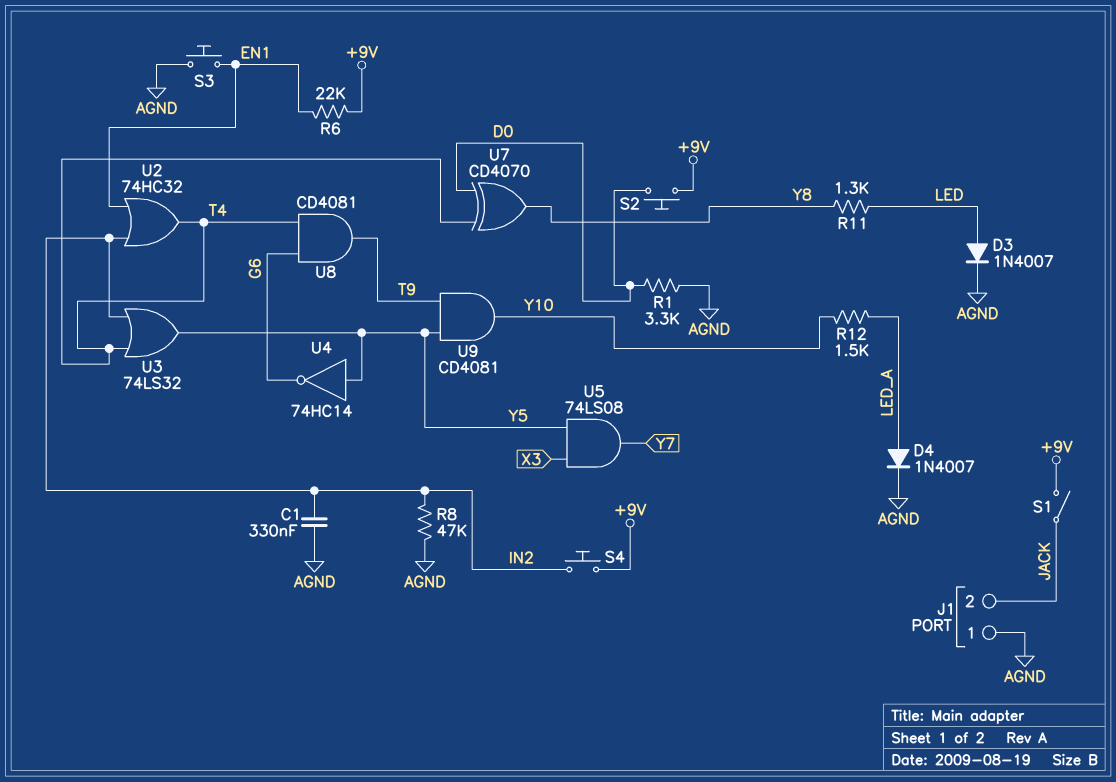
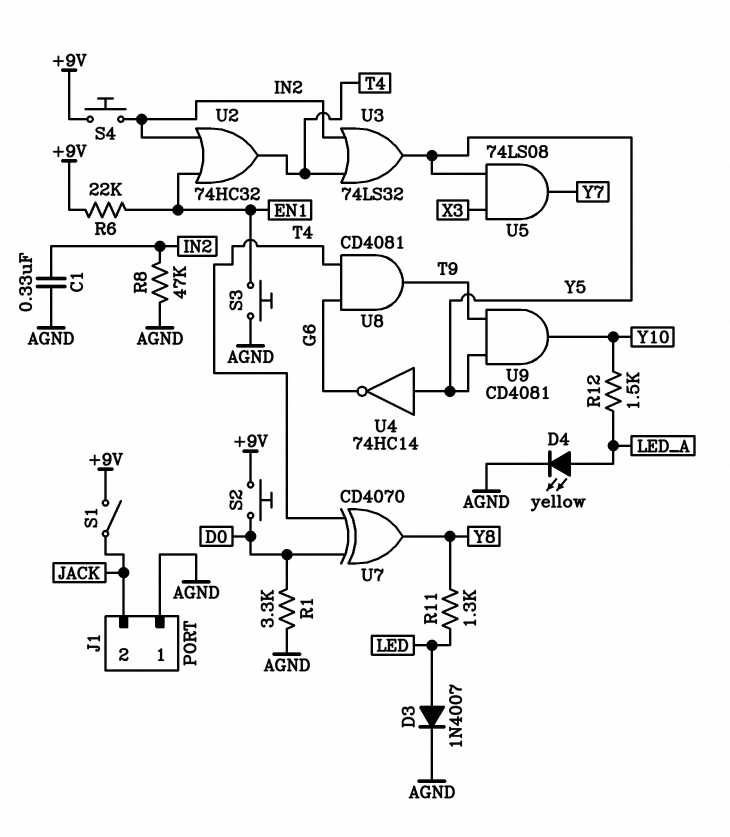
D4: diode 1N4007 (A LED_A, K AGND) -> LED yellow (A LED_A, K AGND)

